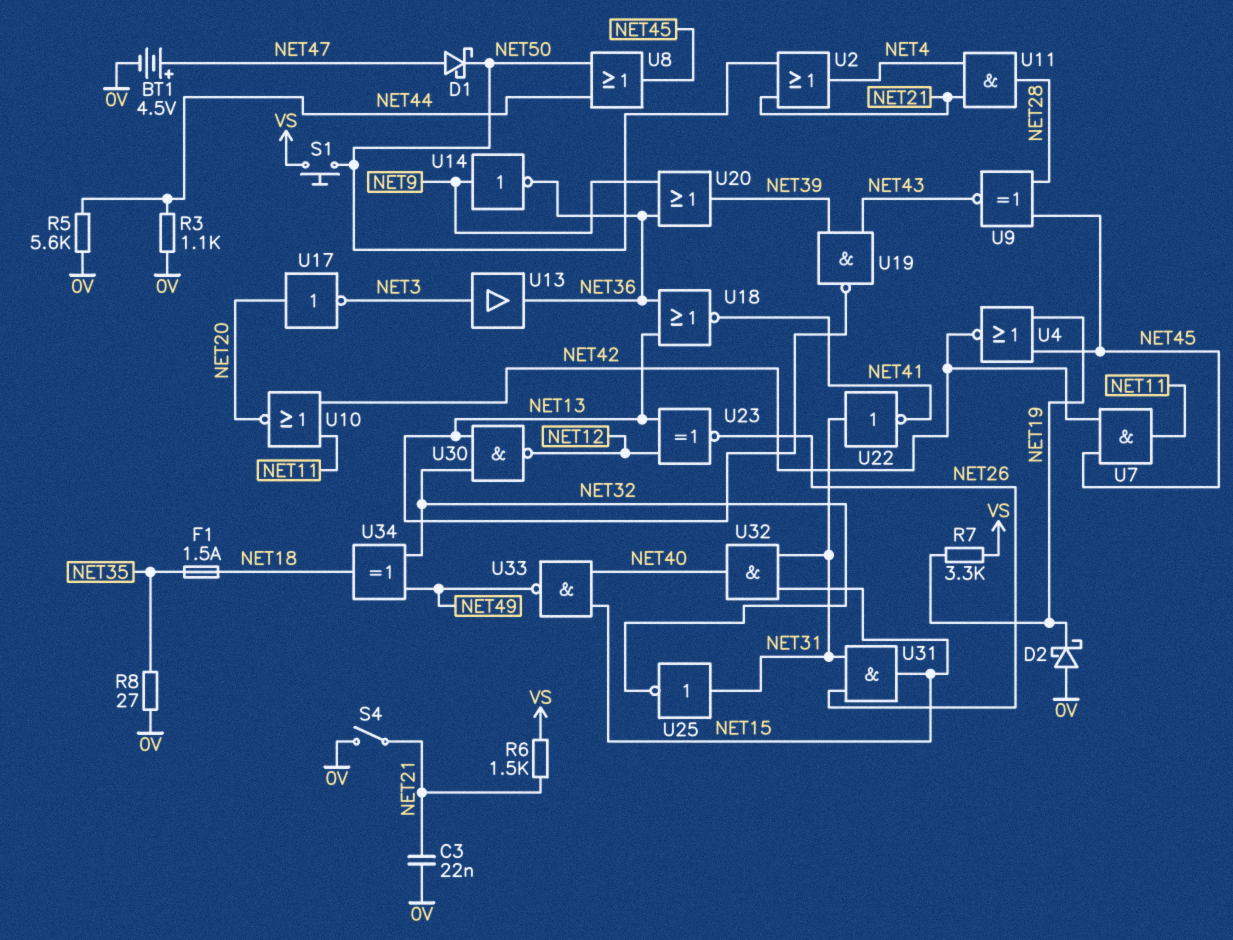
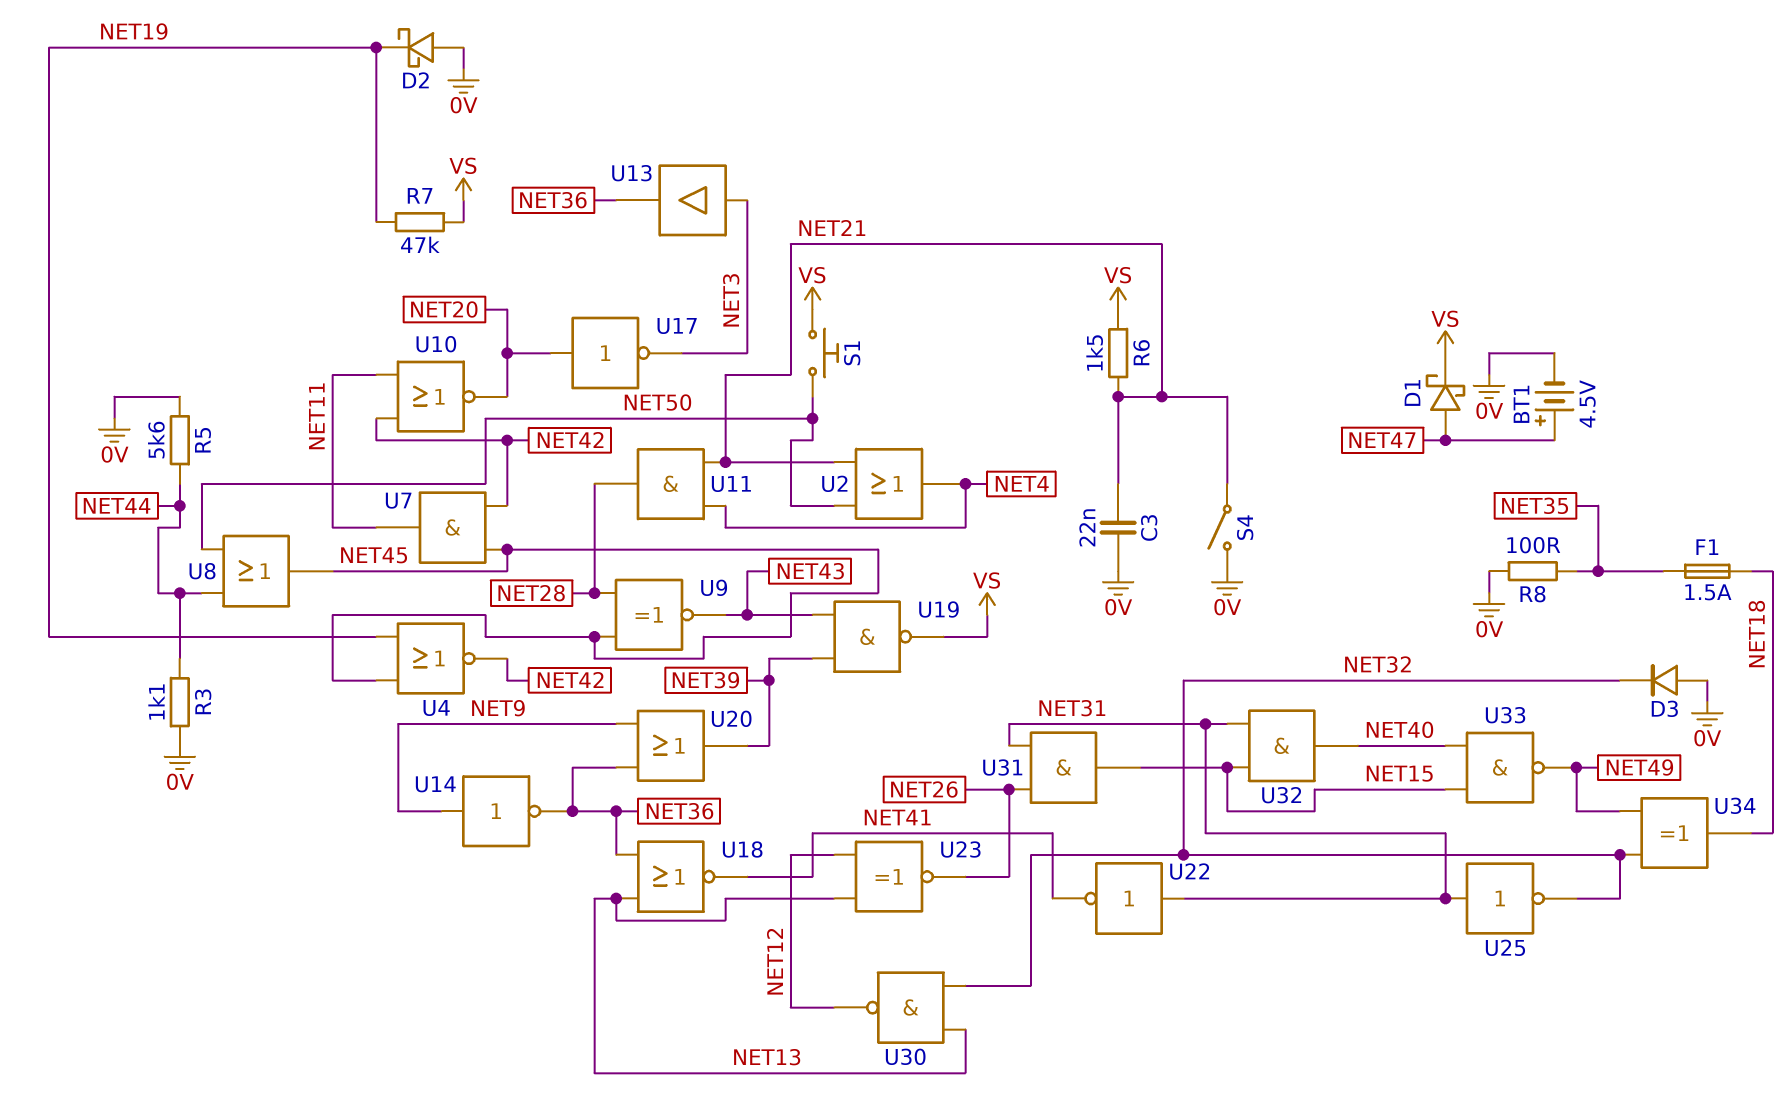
D1: schottky (A NET47, K NET50) -> schottky (A NET47, K VS)
D3: none -> diode (A 0V, K NET32)
R7: 3.3k (NET19, VS) -> 47k (NET19, VS)
R8: 27 (0V, NET35) -> 100 (0V, NET35)
U19: NAND (in NET39, in NET43, out NET13) -> NAND (in NET39, in NET43, out VS)

